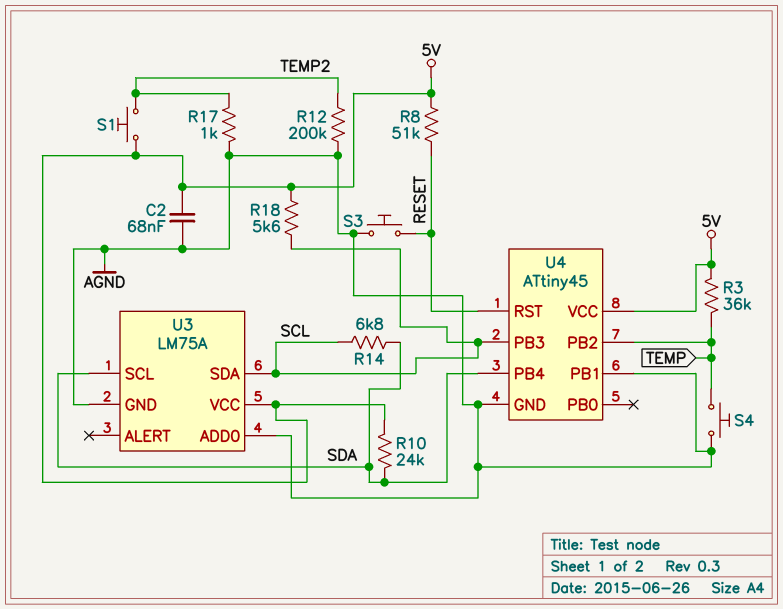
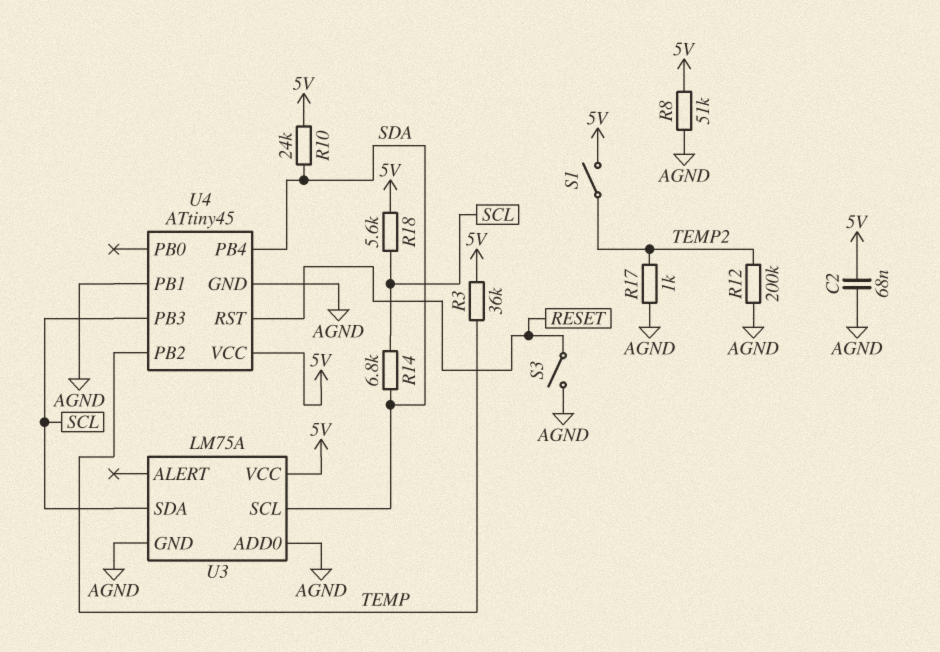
R8: 51k (5V, RESET) -> 51k (5V, AGND)
S1: button (5V, TEMP2) -> switch (5V, TEMP2)
S3: button (AGND, RESET) -> switch (AGND, RESET)
S4: button (AGND, TEMP) -> none

